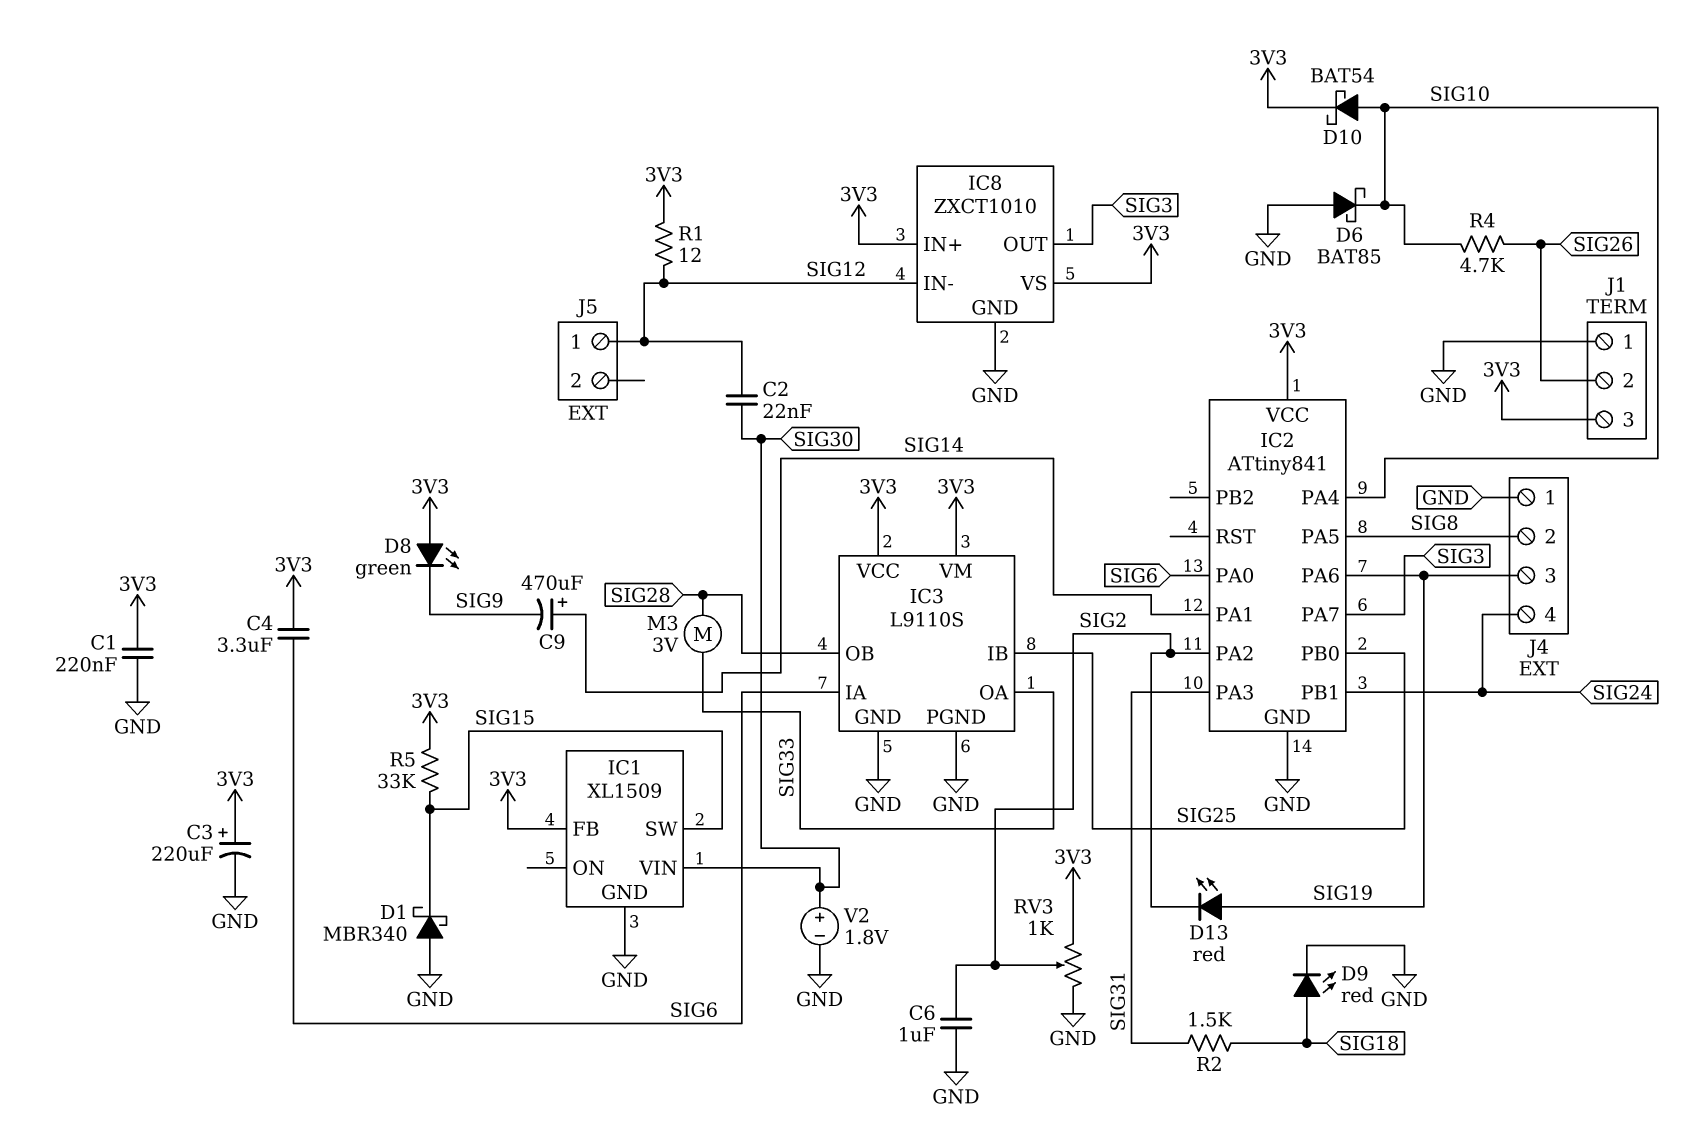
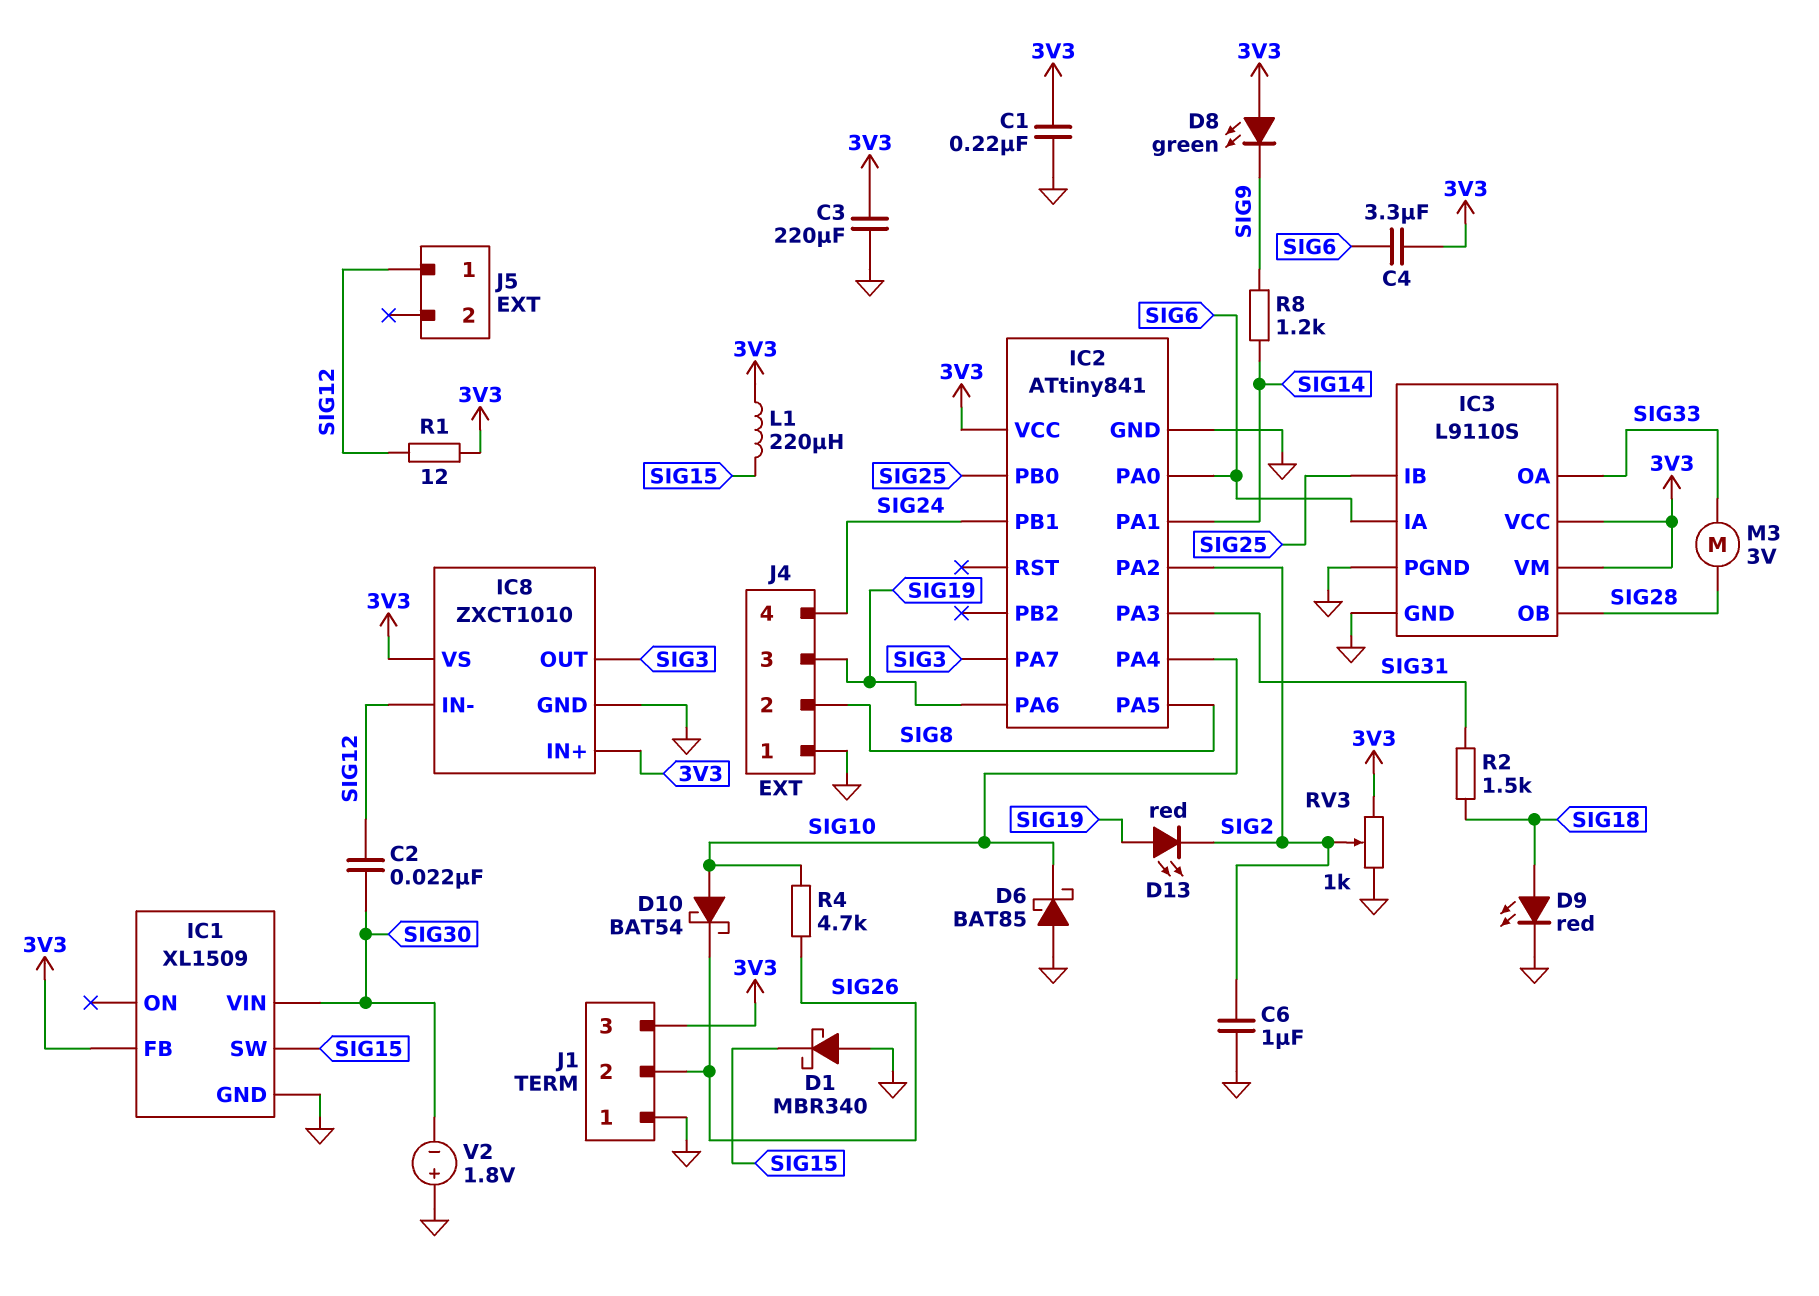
C3: 220uF (plus 3V3, minus GND) -> 220uF (3V3, GND)
C9: 470uF (plus SIG14, minus SIG9) -> none
D10: schottky BAT54 (A SIG10, K 3V3) -> schottky BAT54 (A SIG10, K SIG26)
L1: none -> 220uH (3V3, SIG15)
R5: 33k (3V3, SIG15) -> none
R8: none -> 1.2k (SIG9, SIG14)
V2: 1.8V (plus SIG30, minus GND) -> 1.8V (plus GND, minus SIG30)

